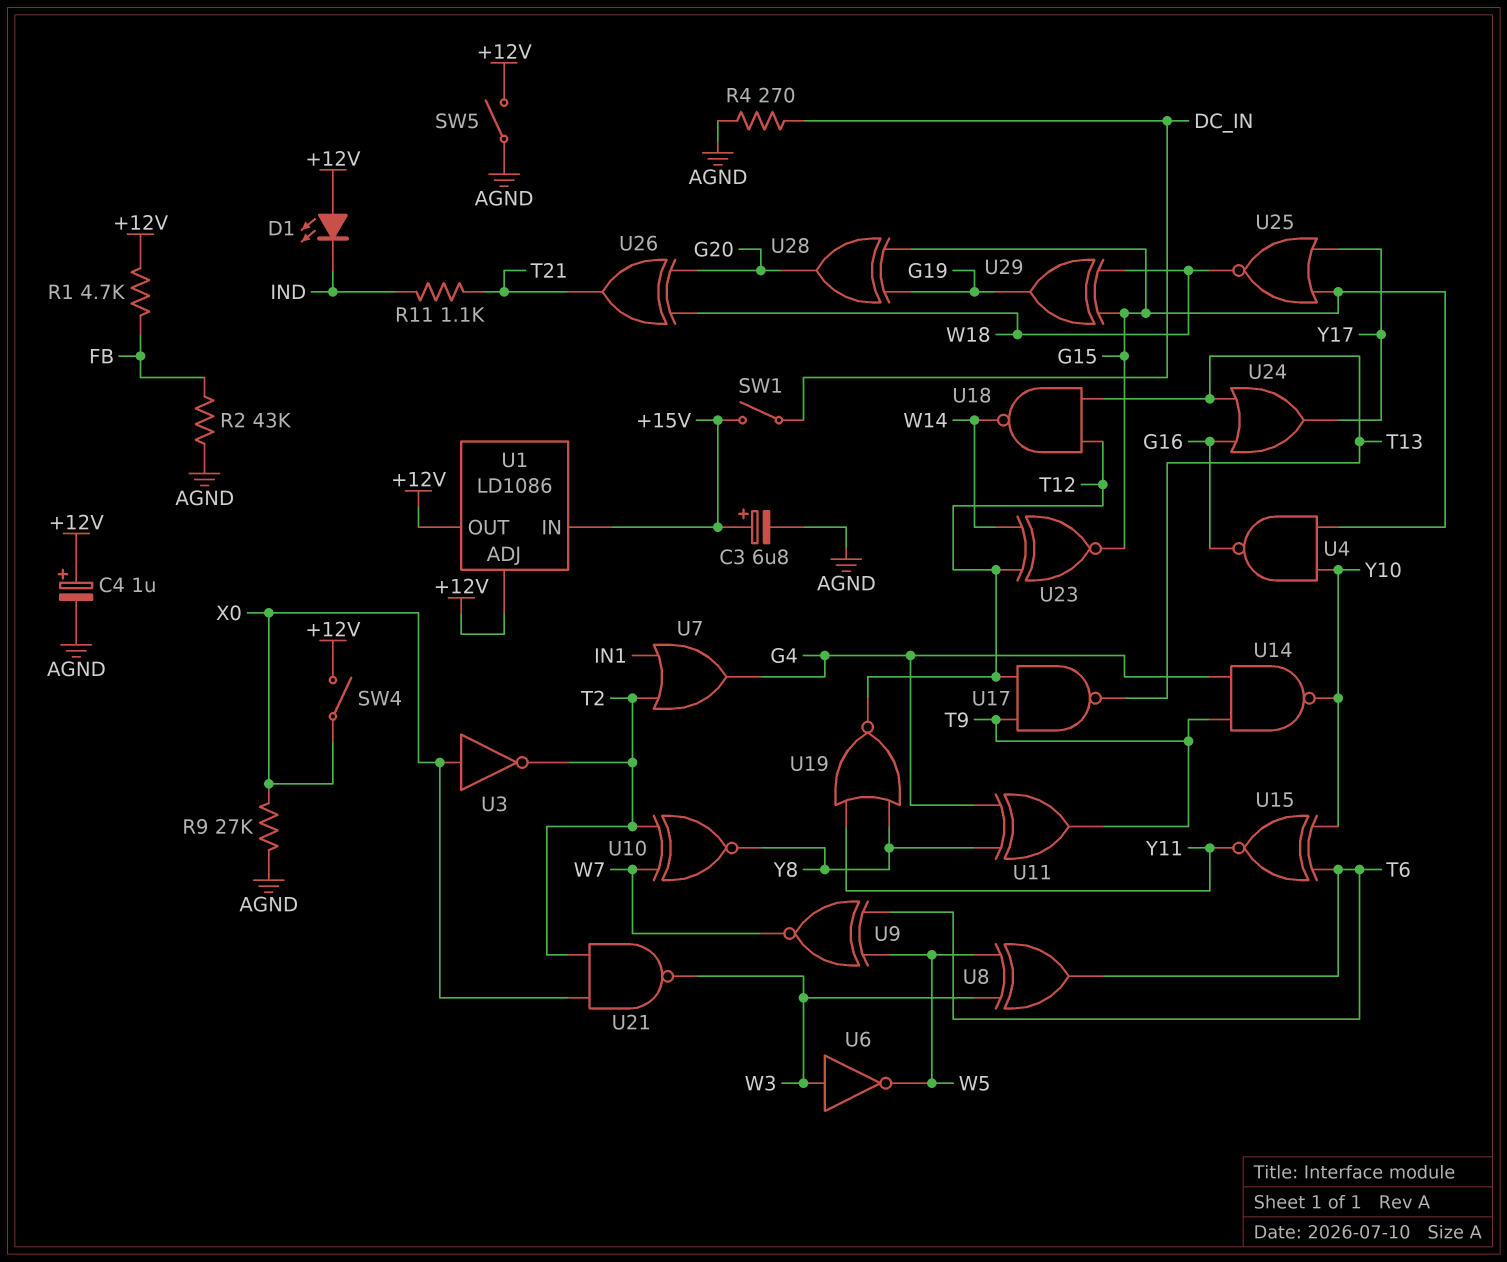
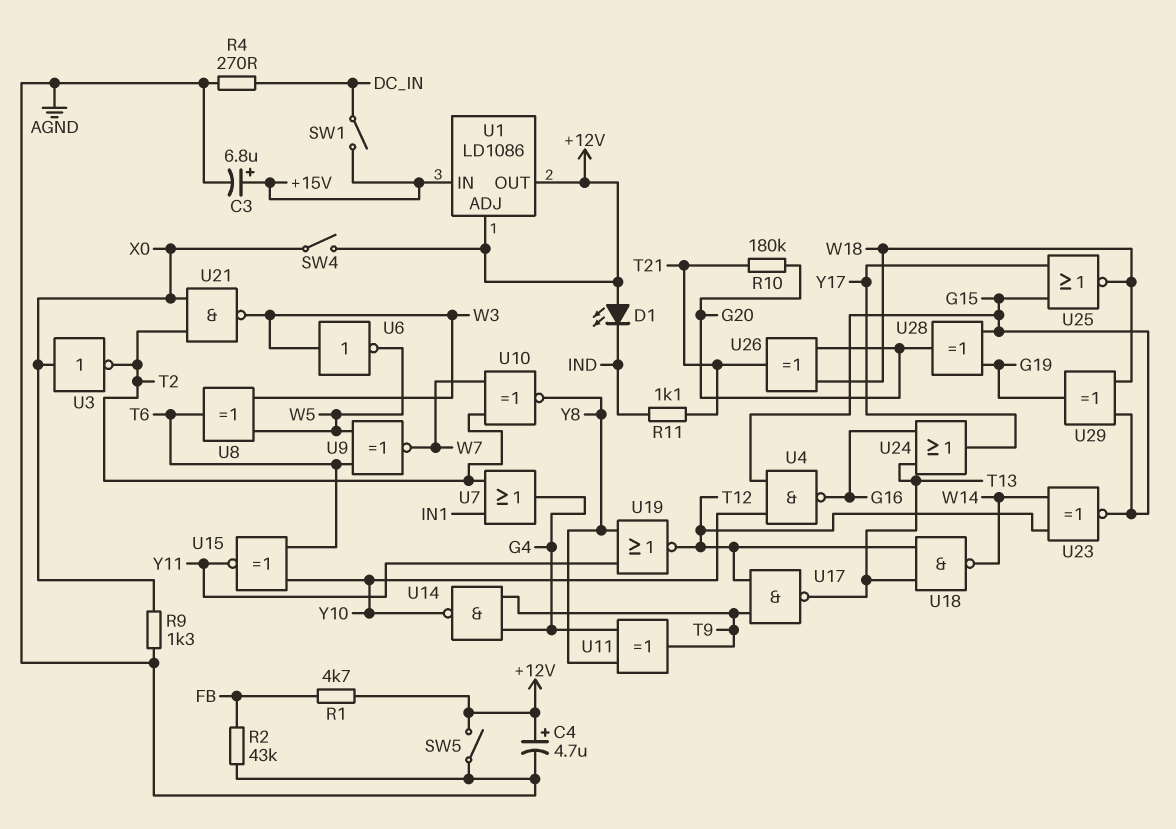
C4: 1uF (plus +12V, minus AGND) -> 4.7uF (plus +12V, minus AGND)
R9: 27k (AGND, X0) -> 1.3k (AGND, X0)
R10: none -> 180k (G20, T21)

